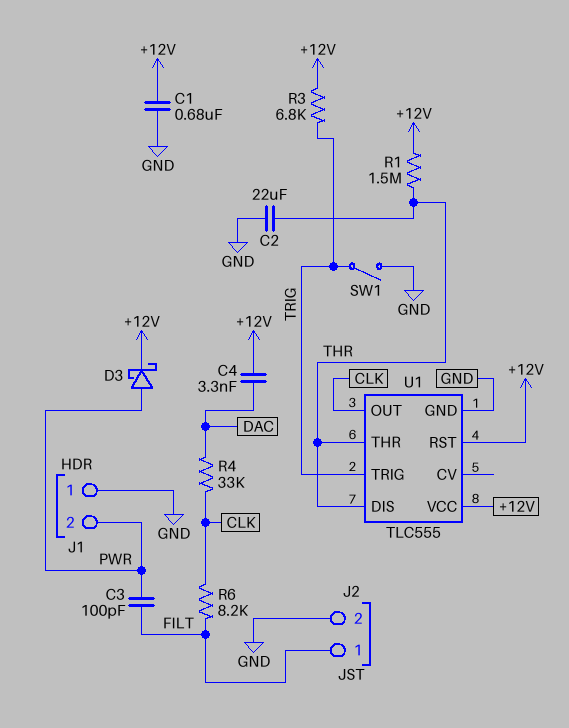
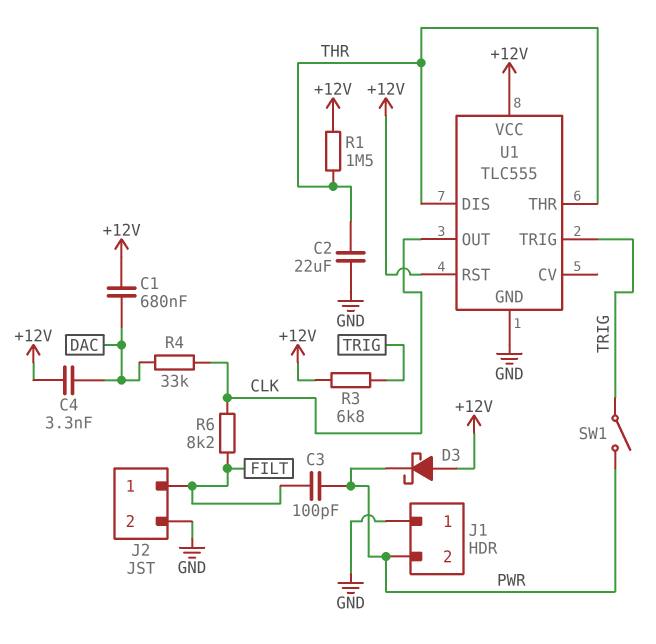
C1: 680nF (+12V, GND) -> 680nF (+12V, DAC)
D3: schottky (A PWR, K +12V) -> schottky (A +12V, K PWR)
SW1: switch (GND, TRIG) -> switch (PWR, TRIG)

